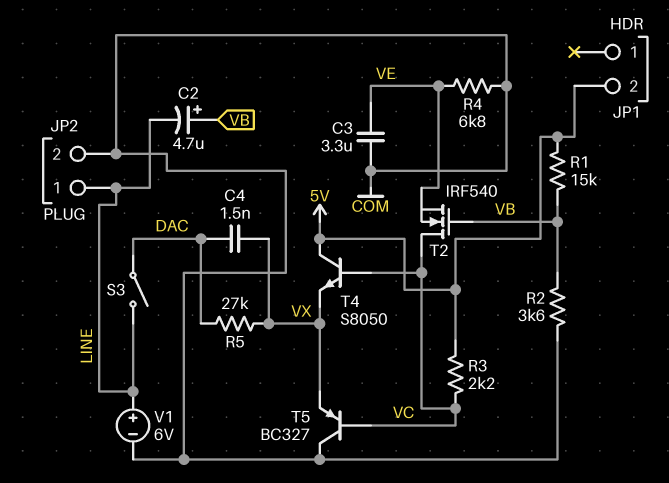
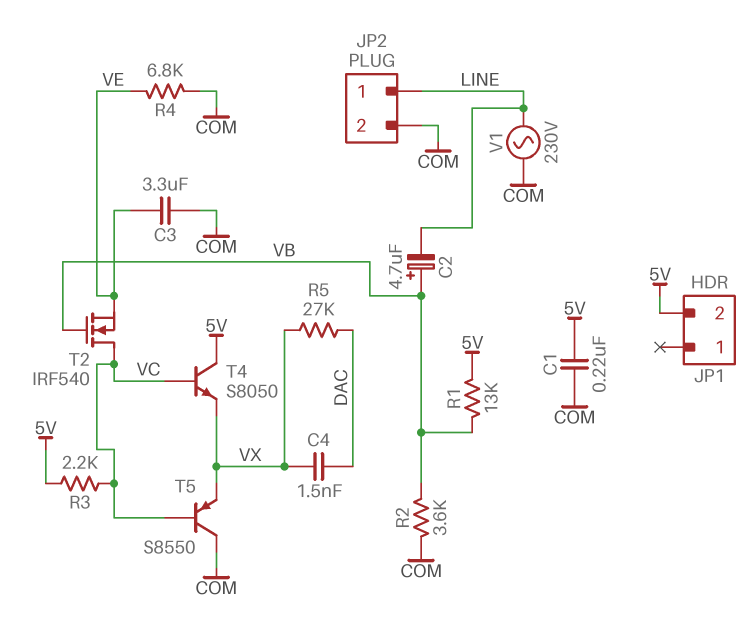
C1: none -> 220nF (5V, COM)
R1: 15k (5V, VB) -> 13k (5V, VB)
S3: switch (DAC, LINE) -> none
T5: PNP BC327 (B VC, C COM, E VX) -> PNP S8550 (B VC, C COM, E VX)
V1: 6V (plus LINE, minus COM) -> AC 230V (COM, LINE)

